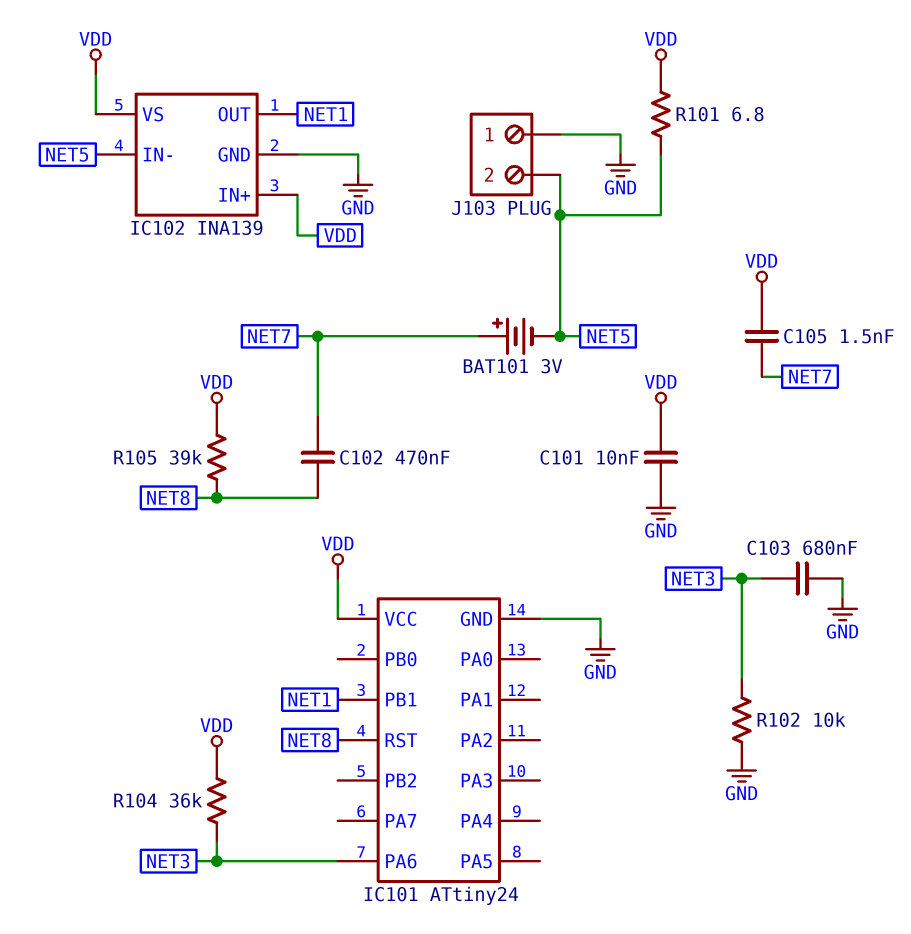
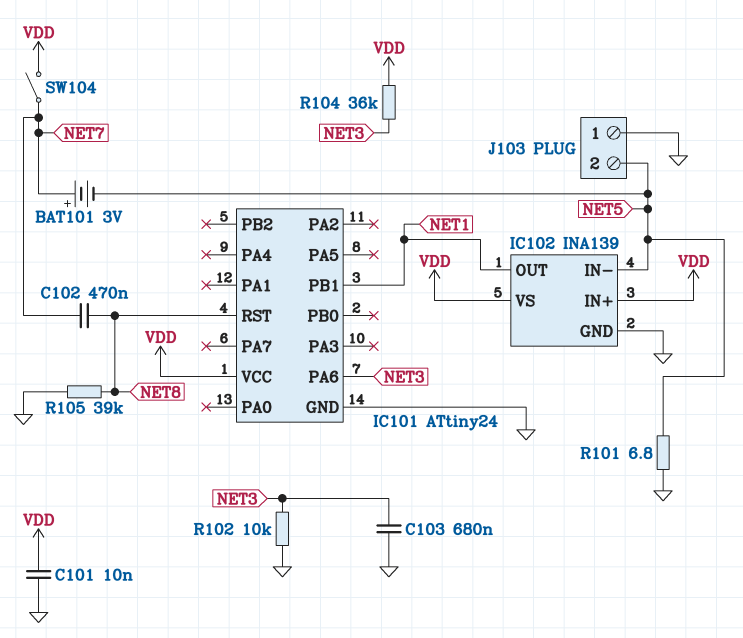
C105: 1.5nF (NET7, VDD) -> none
R101: 6.8 (NET5, VDD) -> 6.8 (GND, NET5)
R105: 39k (NET8, VDD) -> 39k (GND, NET8)
SW104: none -> switch (NET7, VDD)

